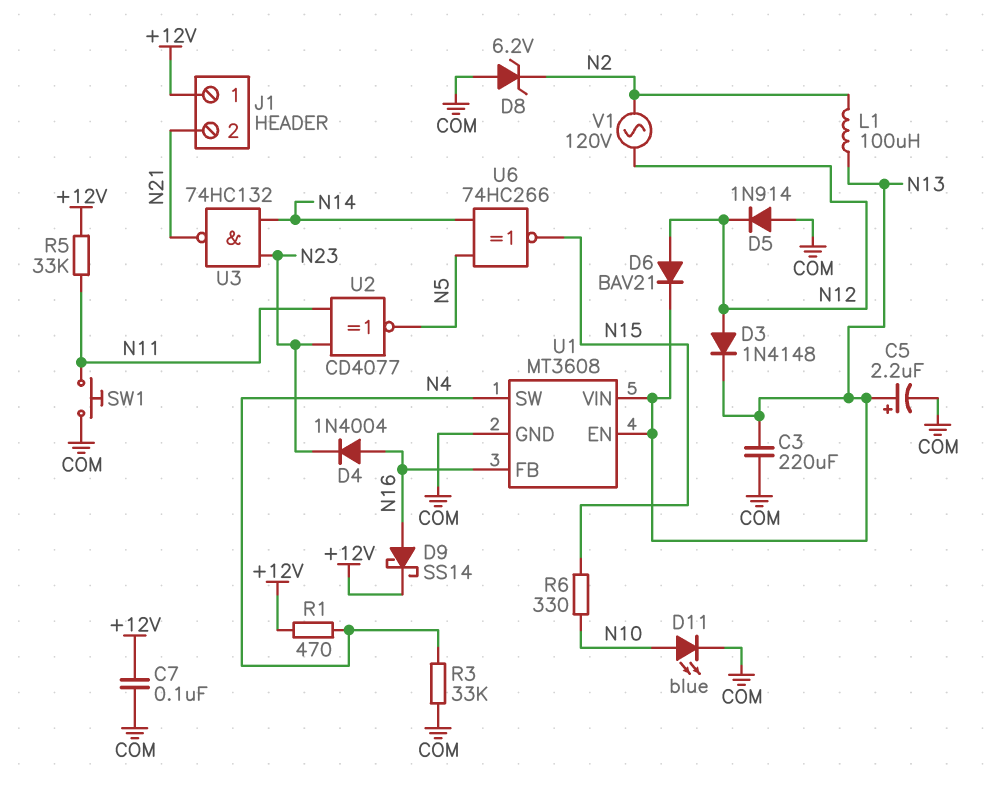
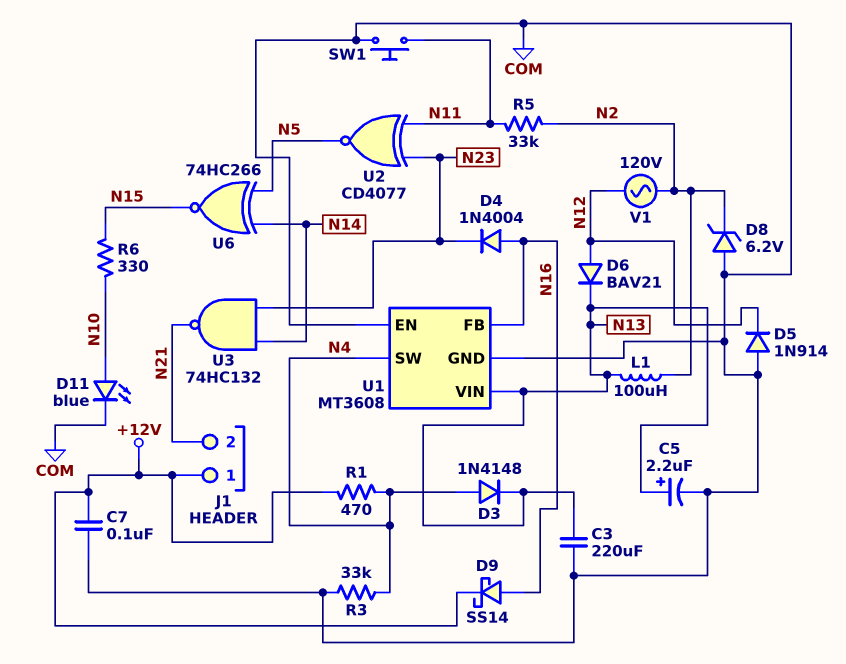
D3: diode 1N4148 (A N12, K N13) -> diode 1N4148 (A N4, K N13)
R5: 33k (+12V, N11) -> 33k (N2, N11)
U1 pin EN: N13 -> COM

